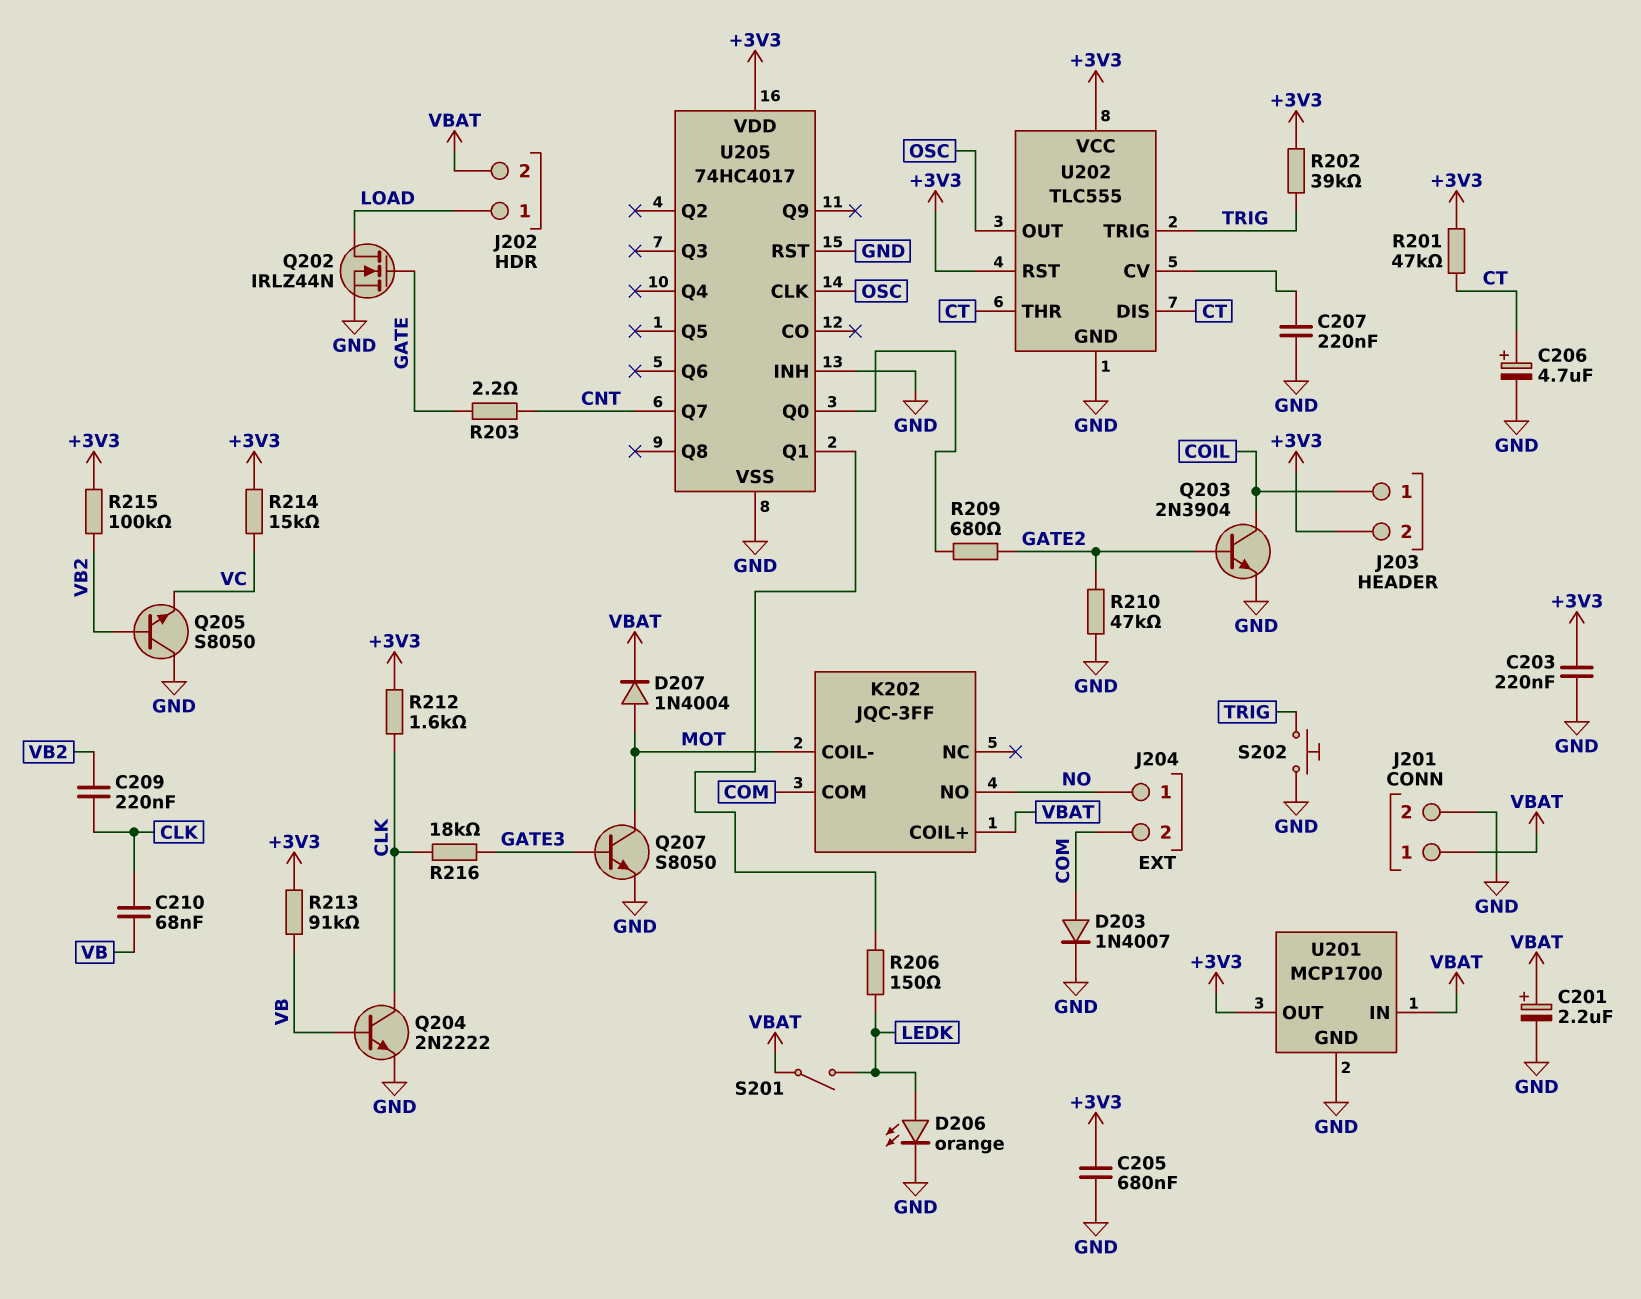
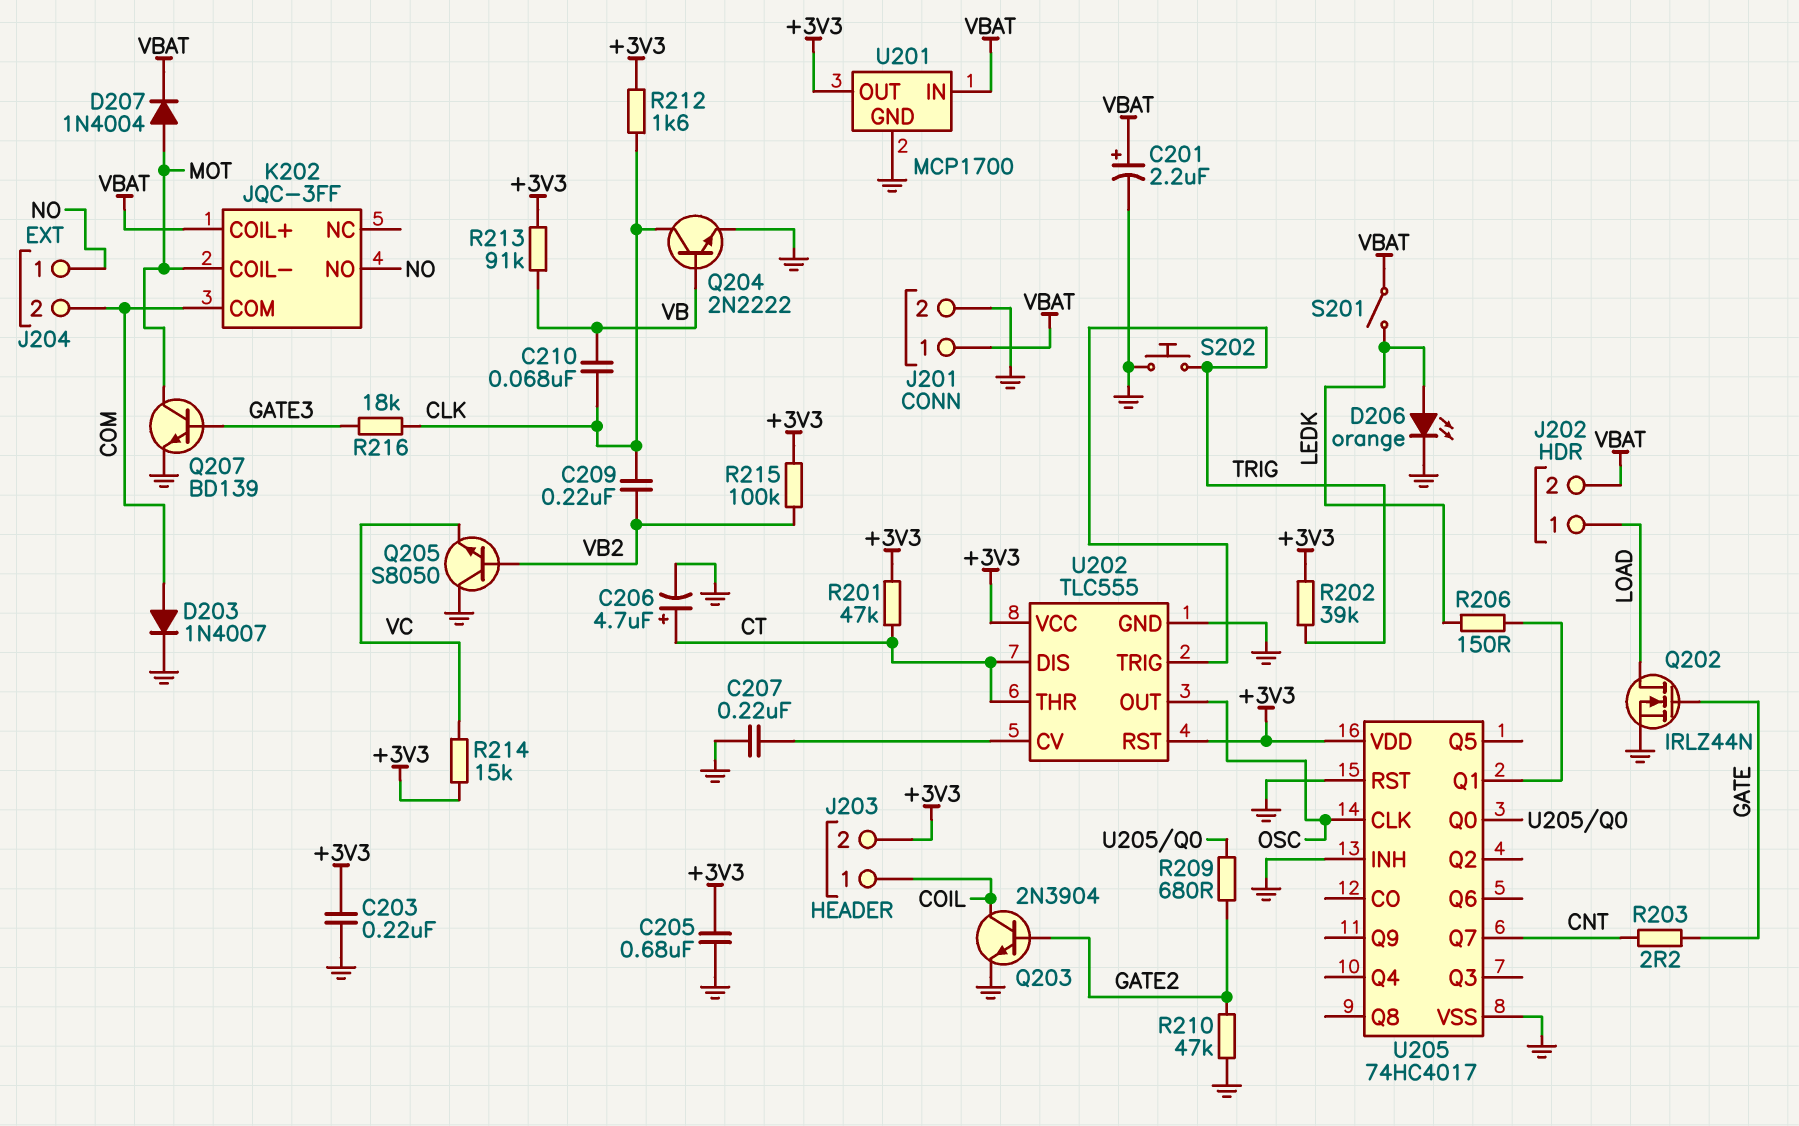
Q207: NPN S8050 (B GATE3, C MOT, E GND) -> NPN BD139 (B GATE3, C MOT, E GND)

